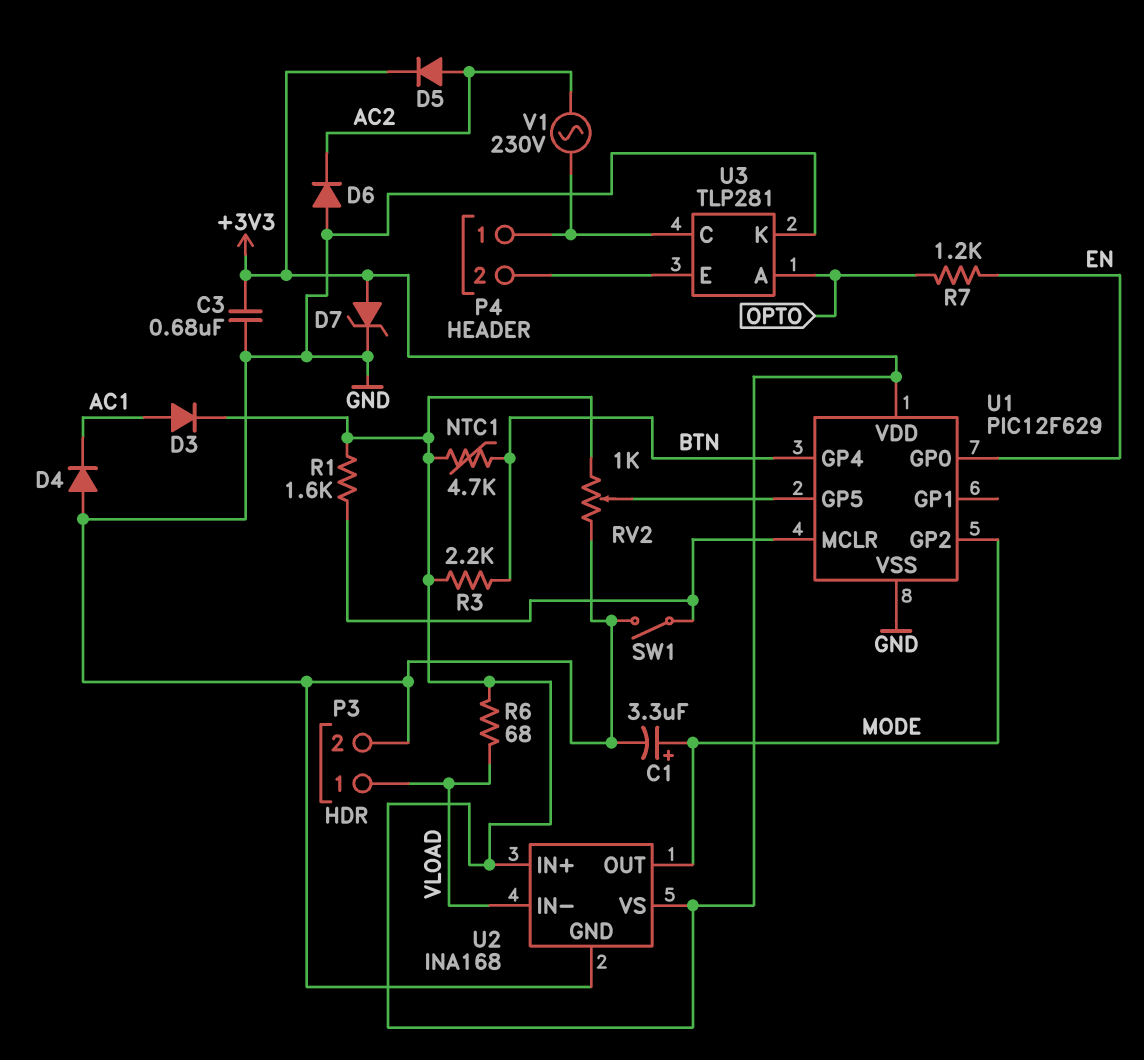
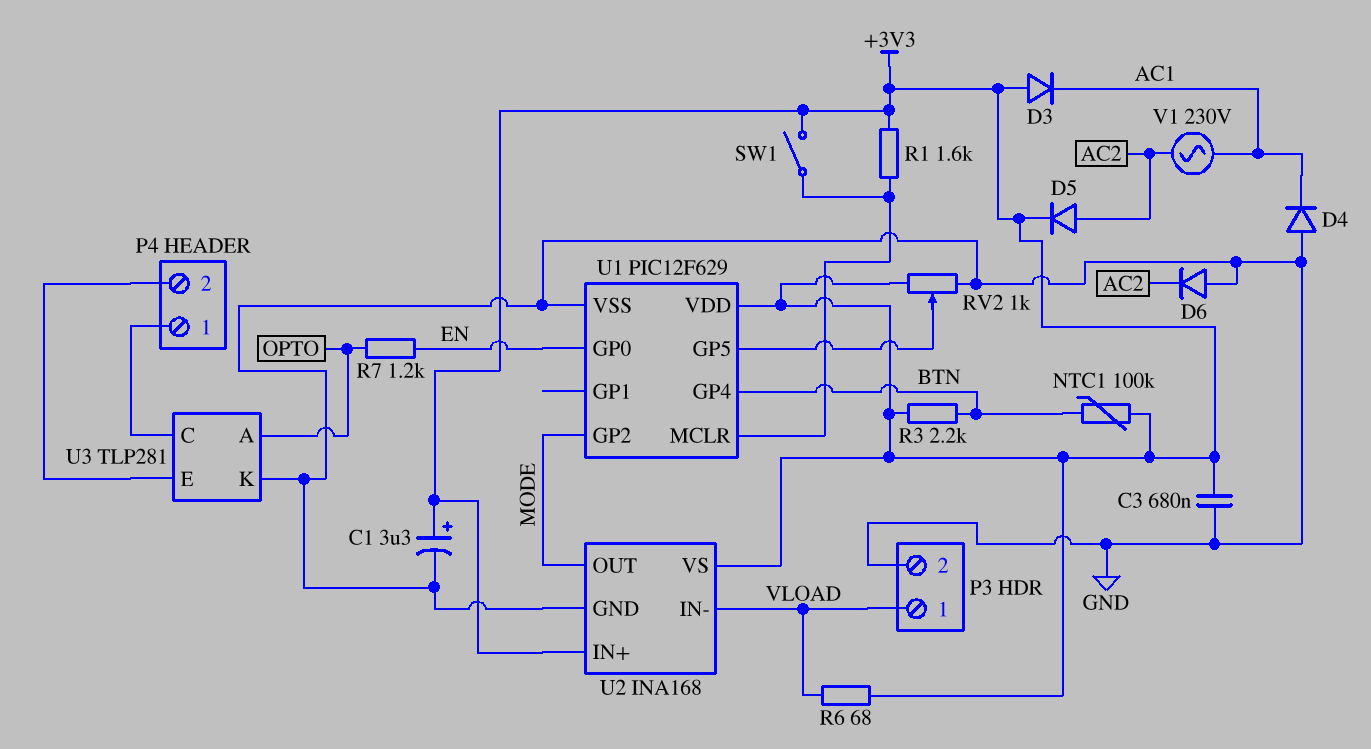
C1: 3.3uF (plus MODE, minus GND) -> 3.3uF (plus +3V3, minus GND)
D3: diode (A AC1, K +3V3) -> diode (A +3V3, K AC1)
D7: zener (A +3V3, K GND) -> none
NTC1: 4.7k (+3V3, BTN) -> 100k (+3V3, BTN)
SW1: switch (GND, U1/MCLR) -> switch (+3V3, U1/MCLR)
V1: AC 230V (AC2, P4/1) -> AC 230V (AC1, AC2)

